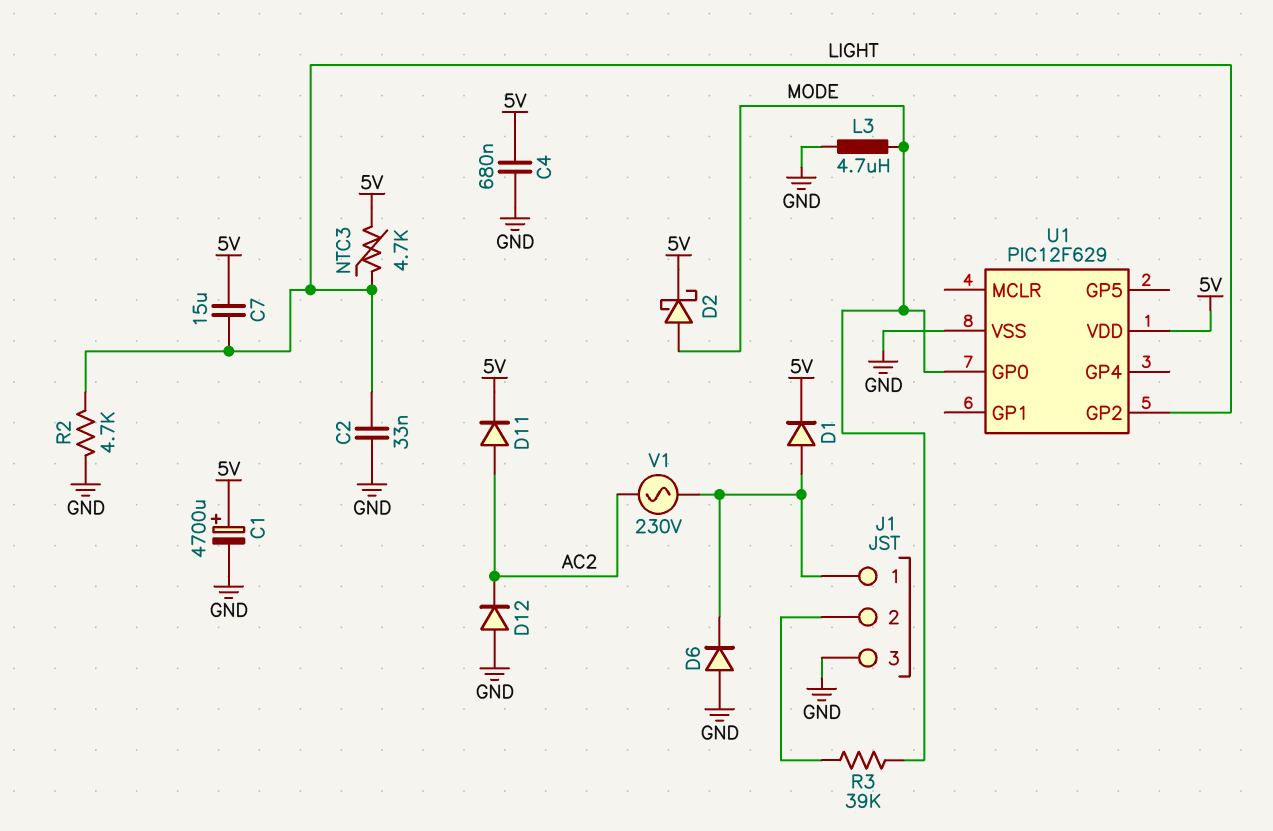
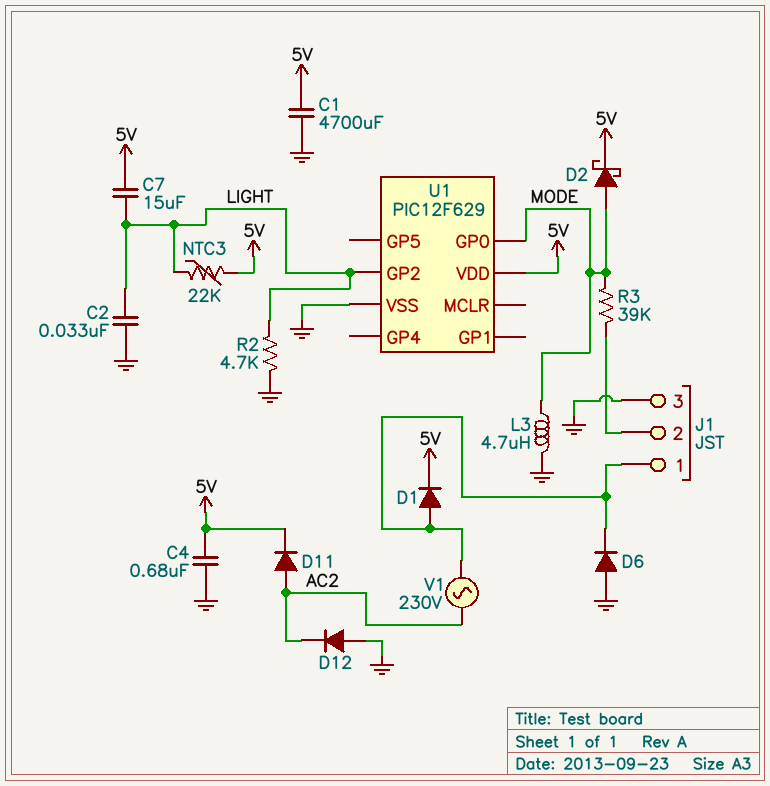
C1: 4700uF (plus 5V, minus GND) -> 4700uF (5V, GND)
NTC3: 4.7k (5V, LIGHT) -> 22k (5V, LIGHT)

